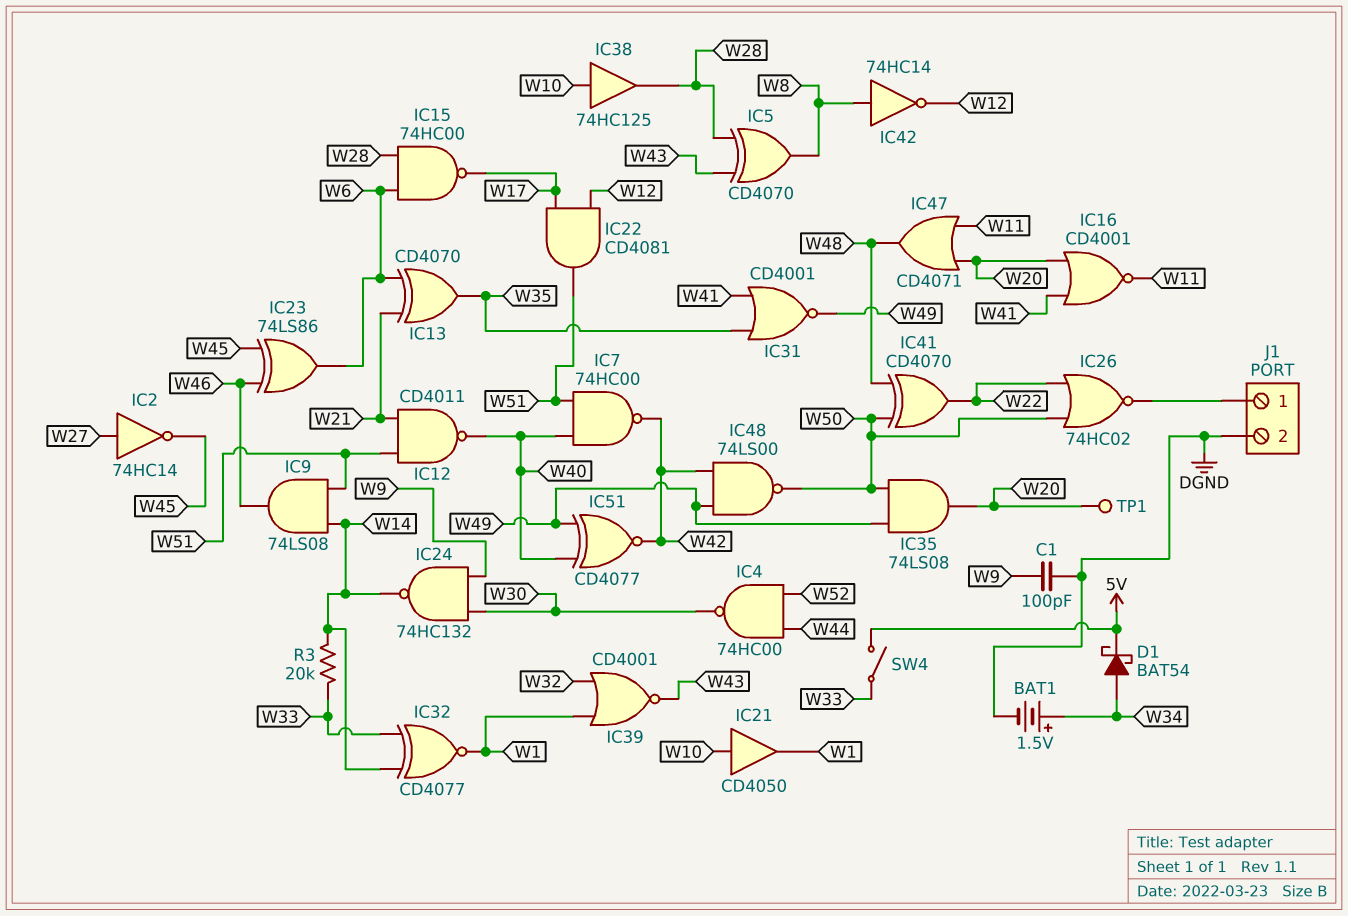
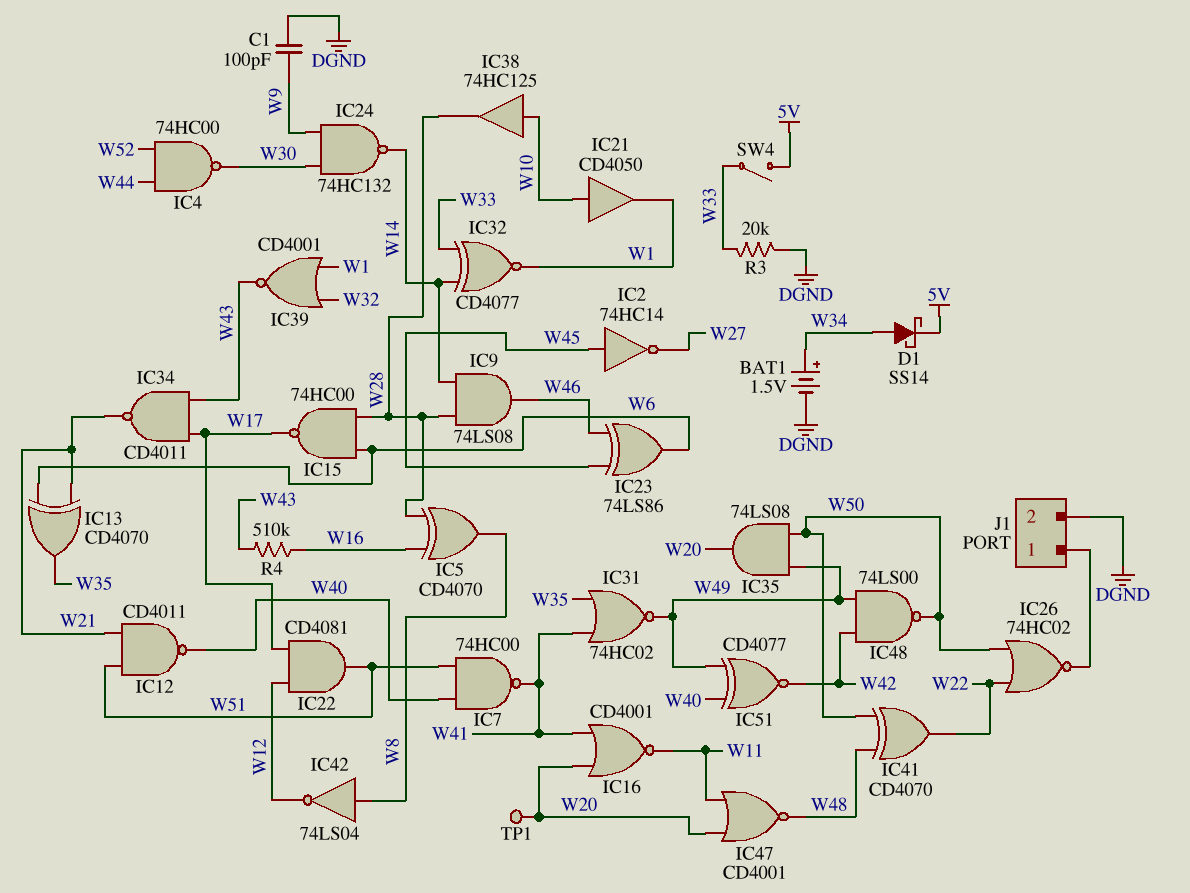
D1: schottky BAT54 (A W34, K 5V) -> schottky SS14 (A W34, K 5V)
IC2: NOT 74HC14 (in W27, out W45) -> NOT 74HC14 (in W45, out W27)
IC5: XOR CD4070 (in W28, in W43, out W8) -> XOR CD4070 (in W16, in W28, out W8)
IC7: NAND 74HC00 (in W40, in W51, out W42) -> NAND 74HC00 (in W40, in W51, out W41)
IC9: AND 74LS08 (in W14, in W51, out W46) -> AND 74LS08 (in W14, in W28, out W46)
IC31: NOR CD4001 (in W35, in W41, out W49) -> NOR 74HC02 (in W35, in W41, out W49)
IC34: none -> NAND CD4011 (in W17, in W43, out W21)
IC42: NOT 74HC14 (in W8, out W12) -> NOT 74LS04 (in W8, out W12)
IC47: OR CD4071 (in W11, in W20, out W48) -> NOR CD4001 (in W11, in W20, out W48)
R3: 20k (W14, W33) -> 20k (DGND, W33)
R4: none -> 510k (W16, W43)

